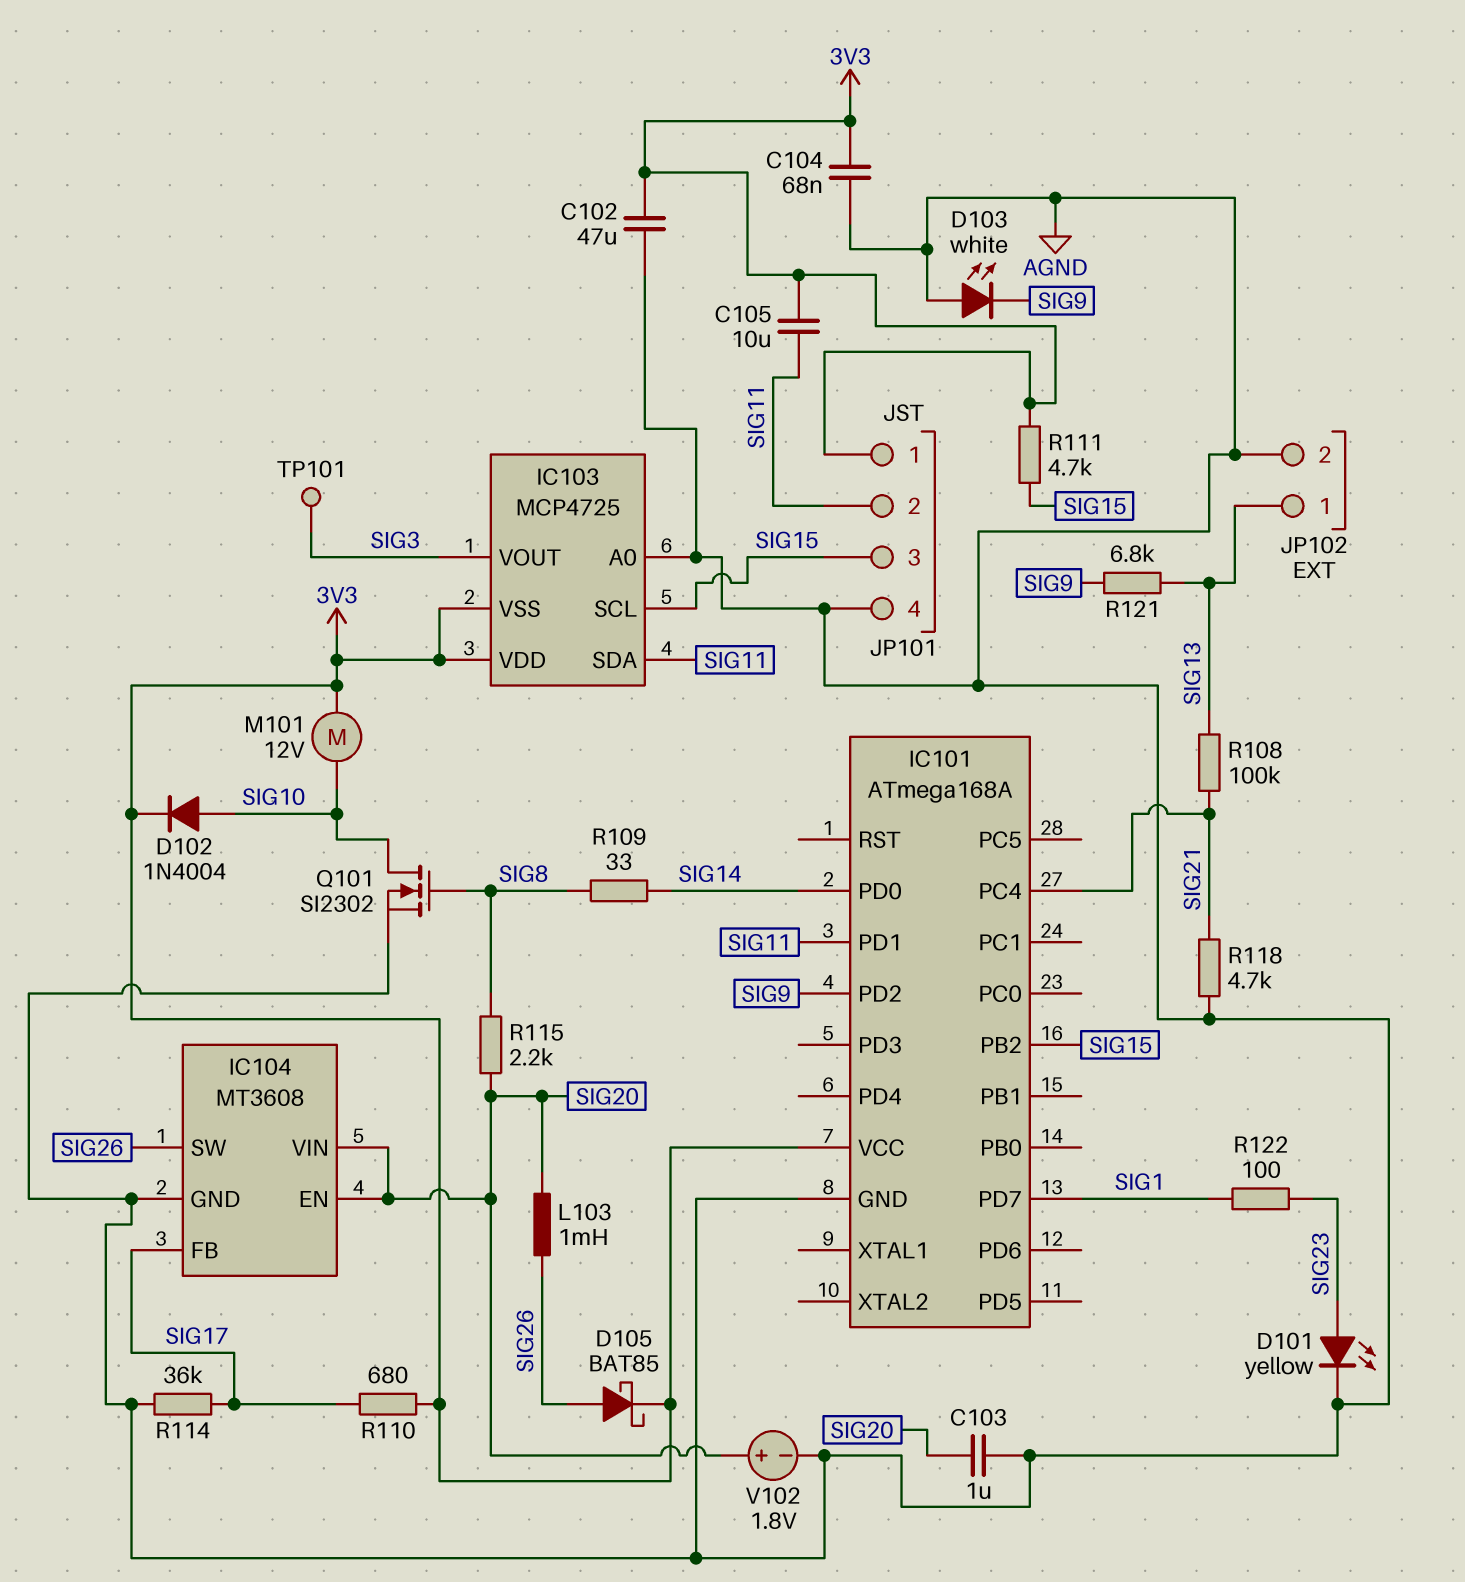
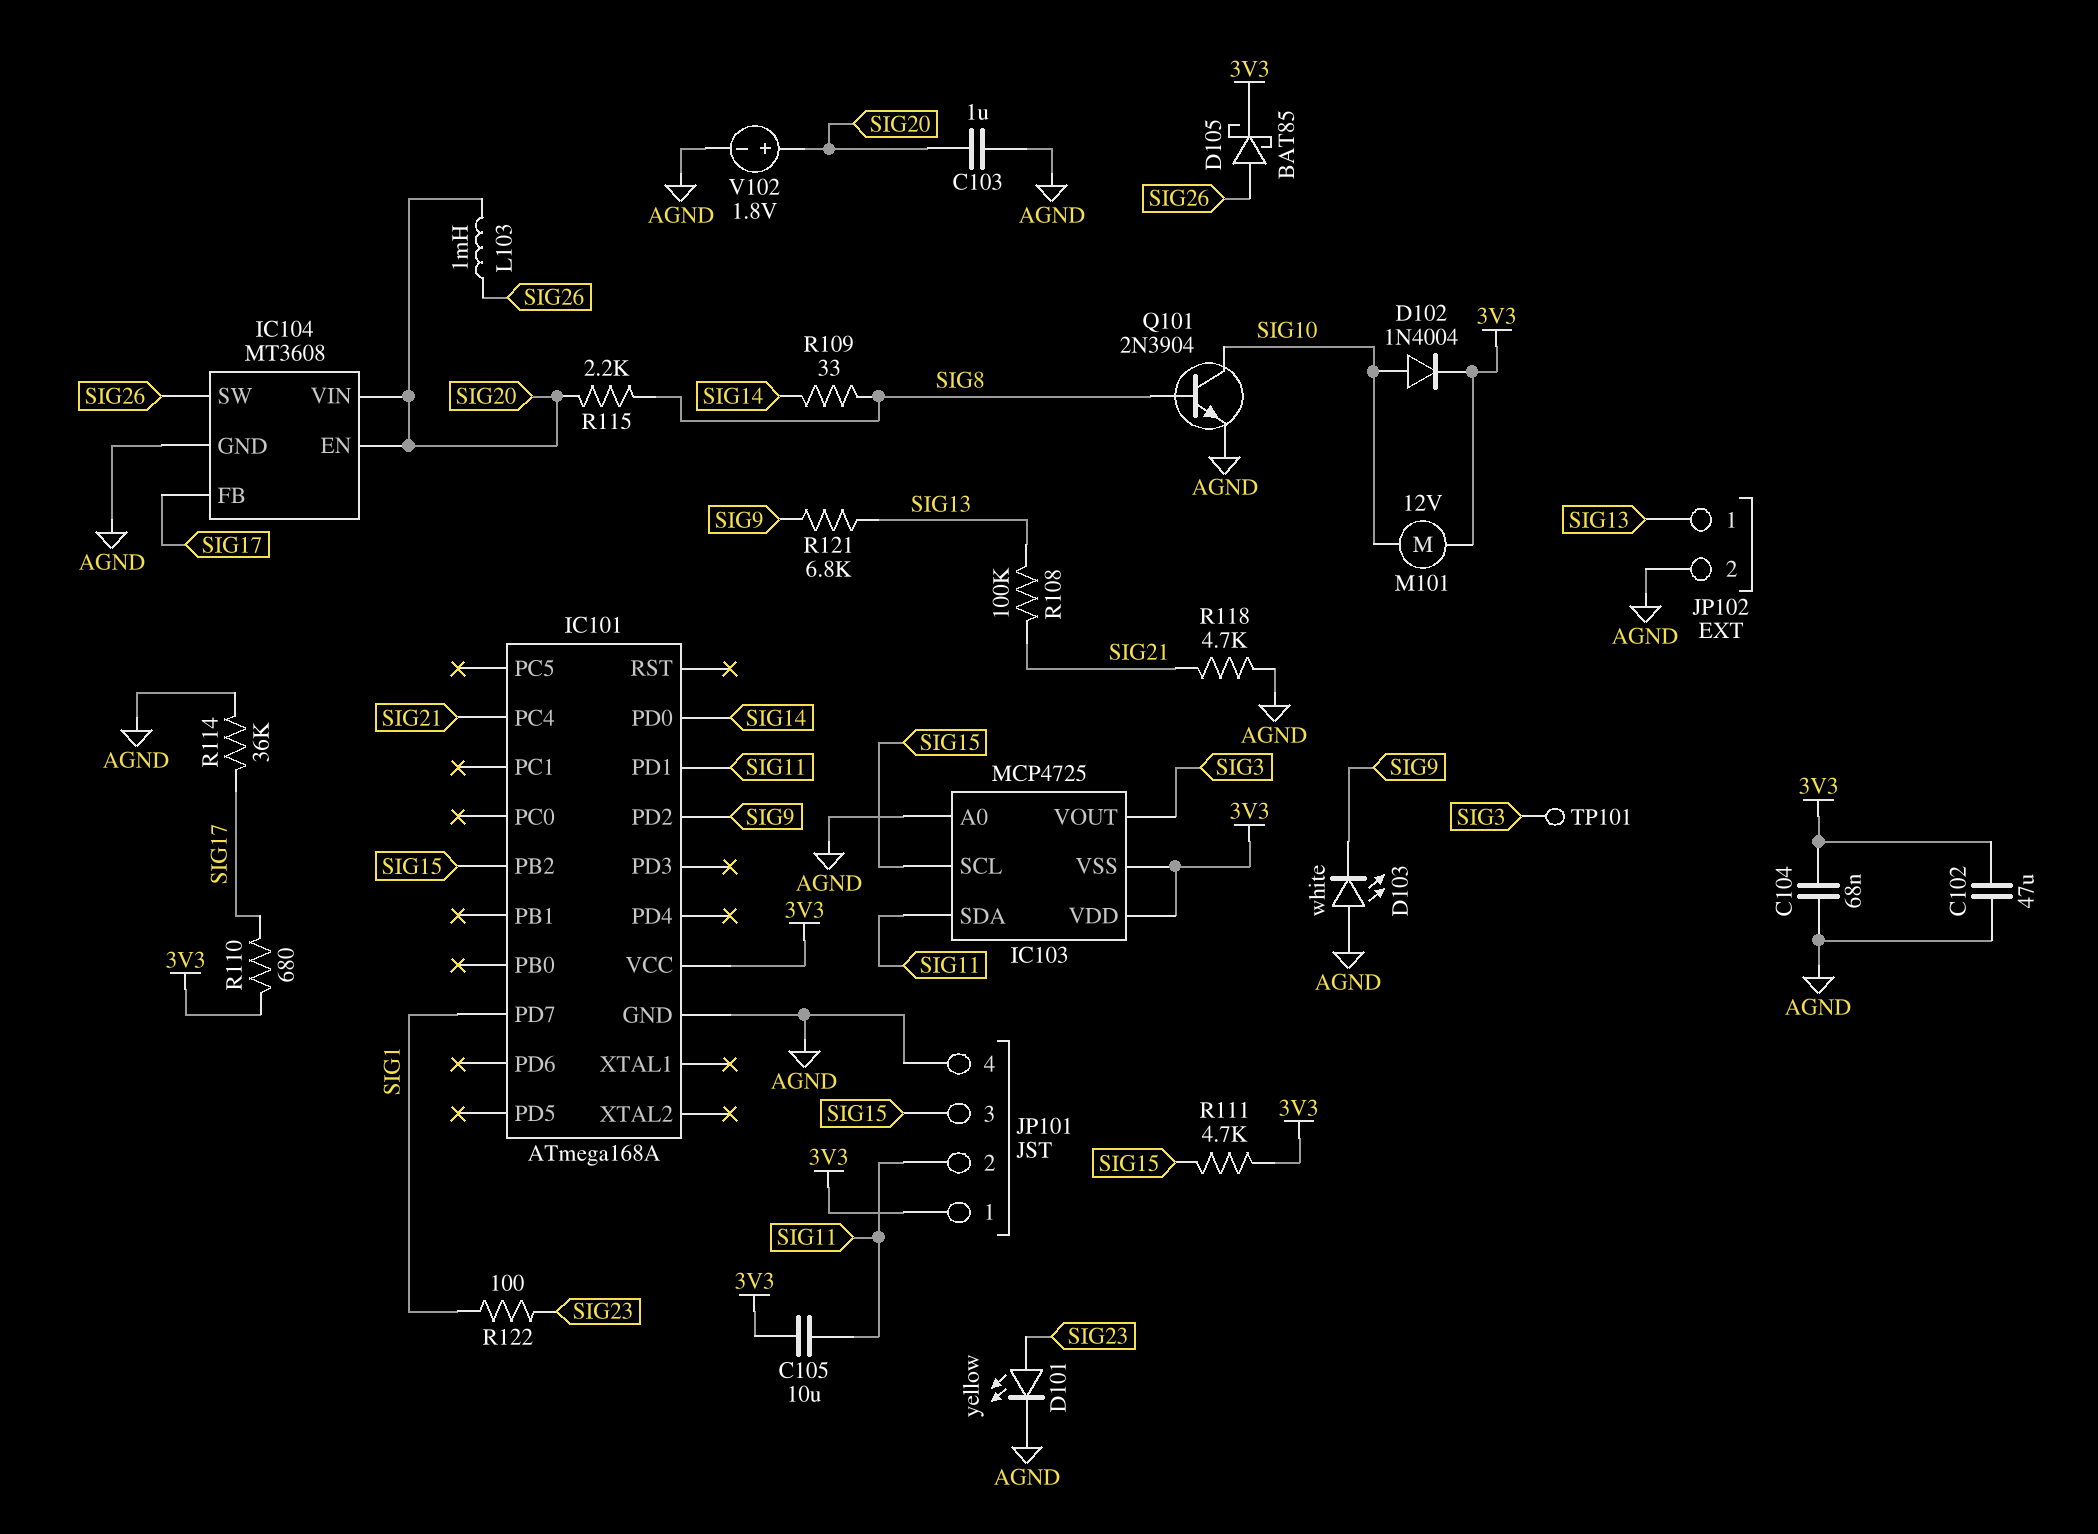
Q101: NMOS SI2302 (G SIG8, D SIG10, S AGND) -> NPN 2N3904 (B SIG8, C SIG10, E AGND)

